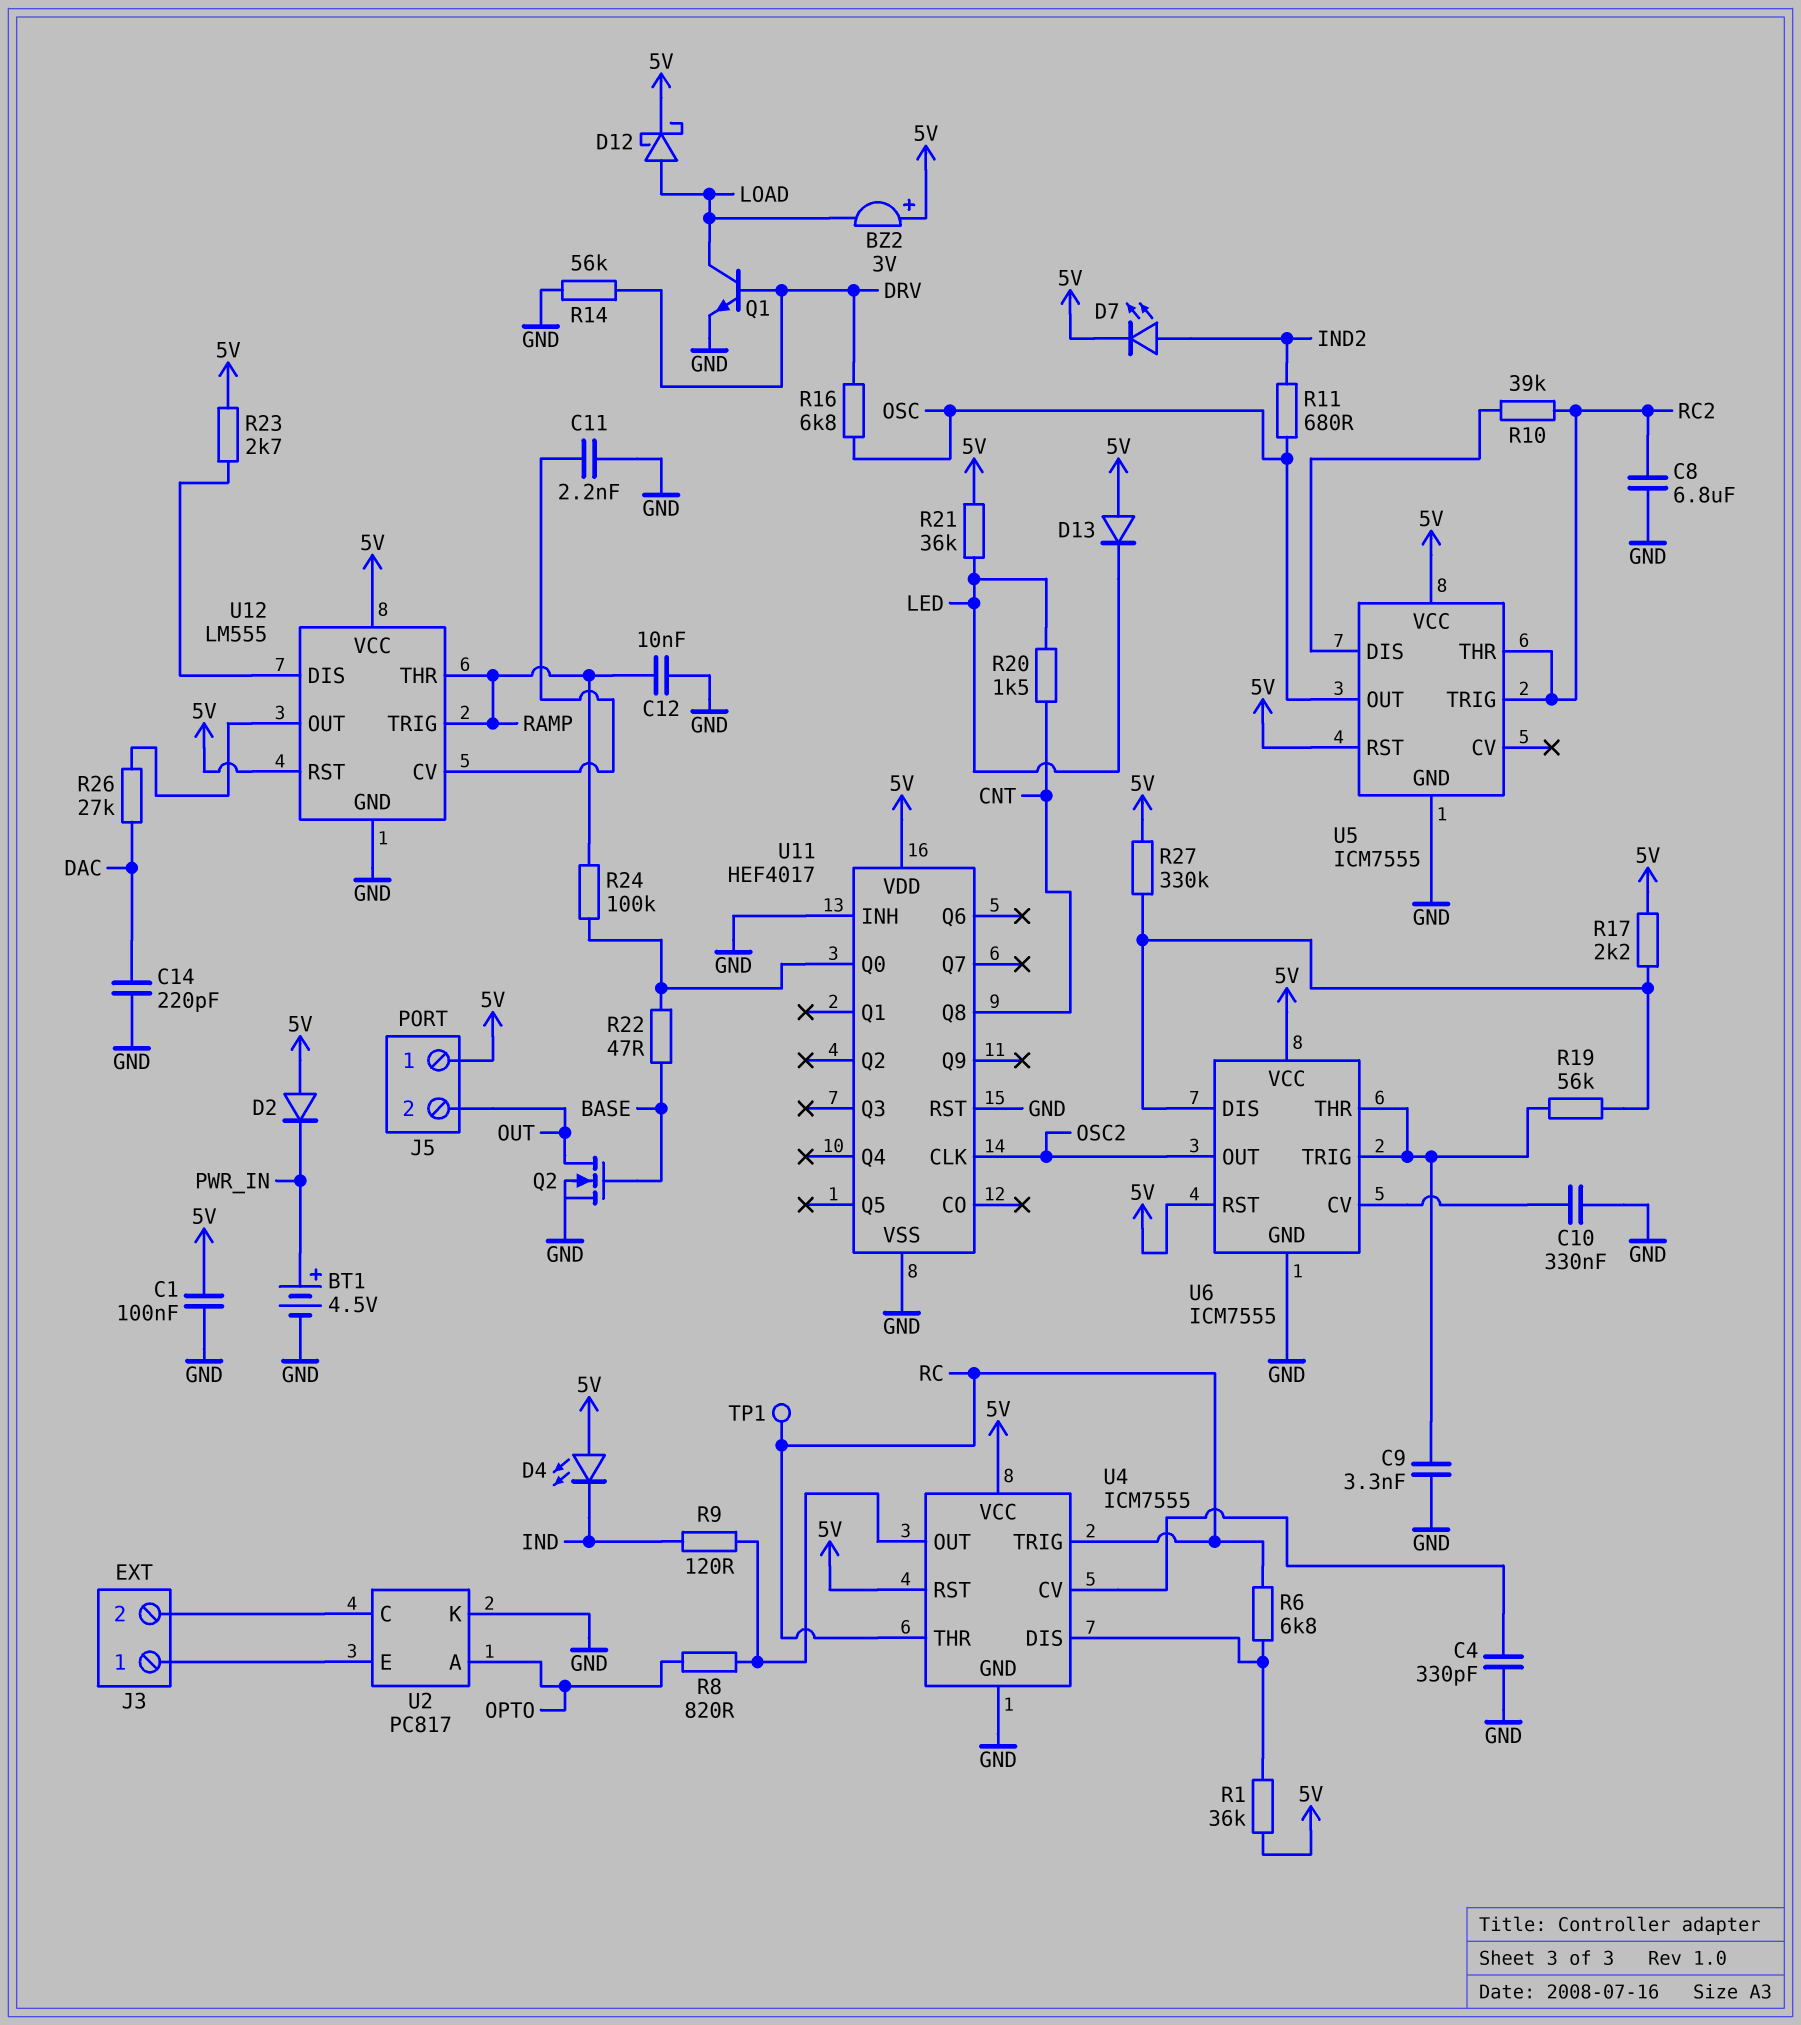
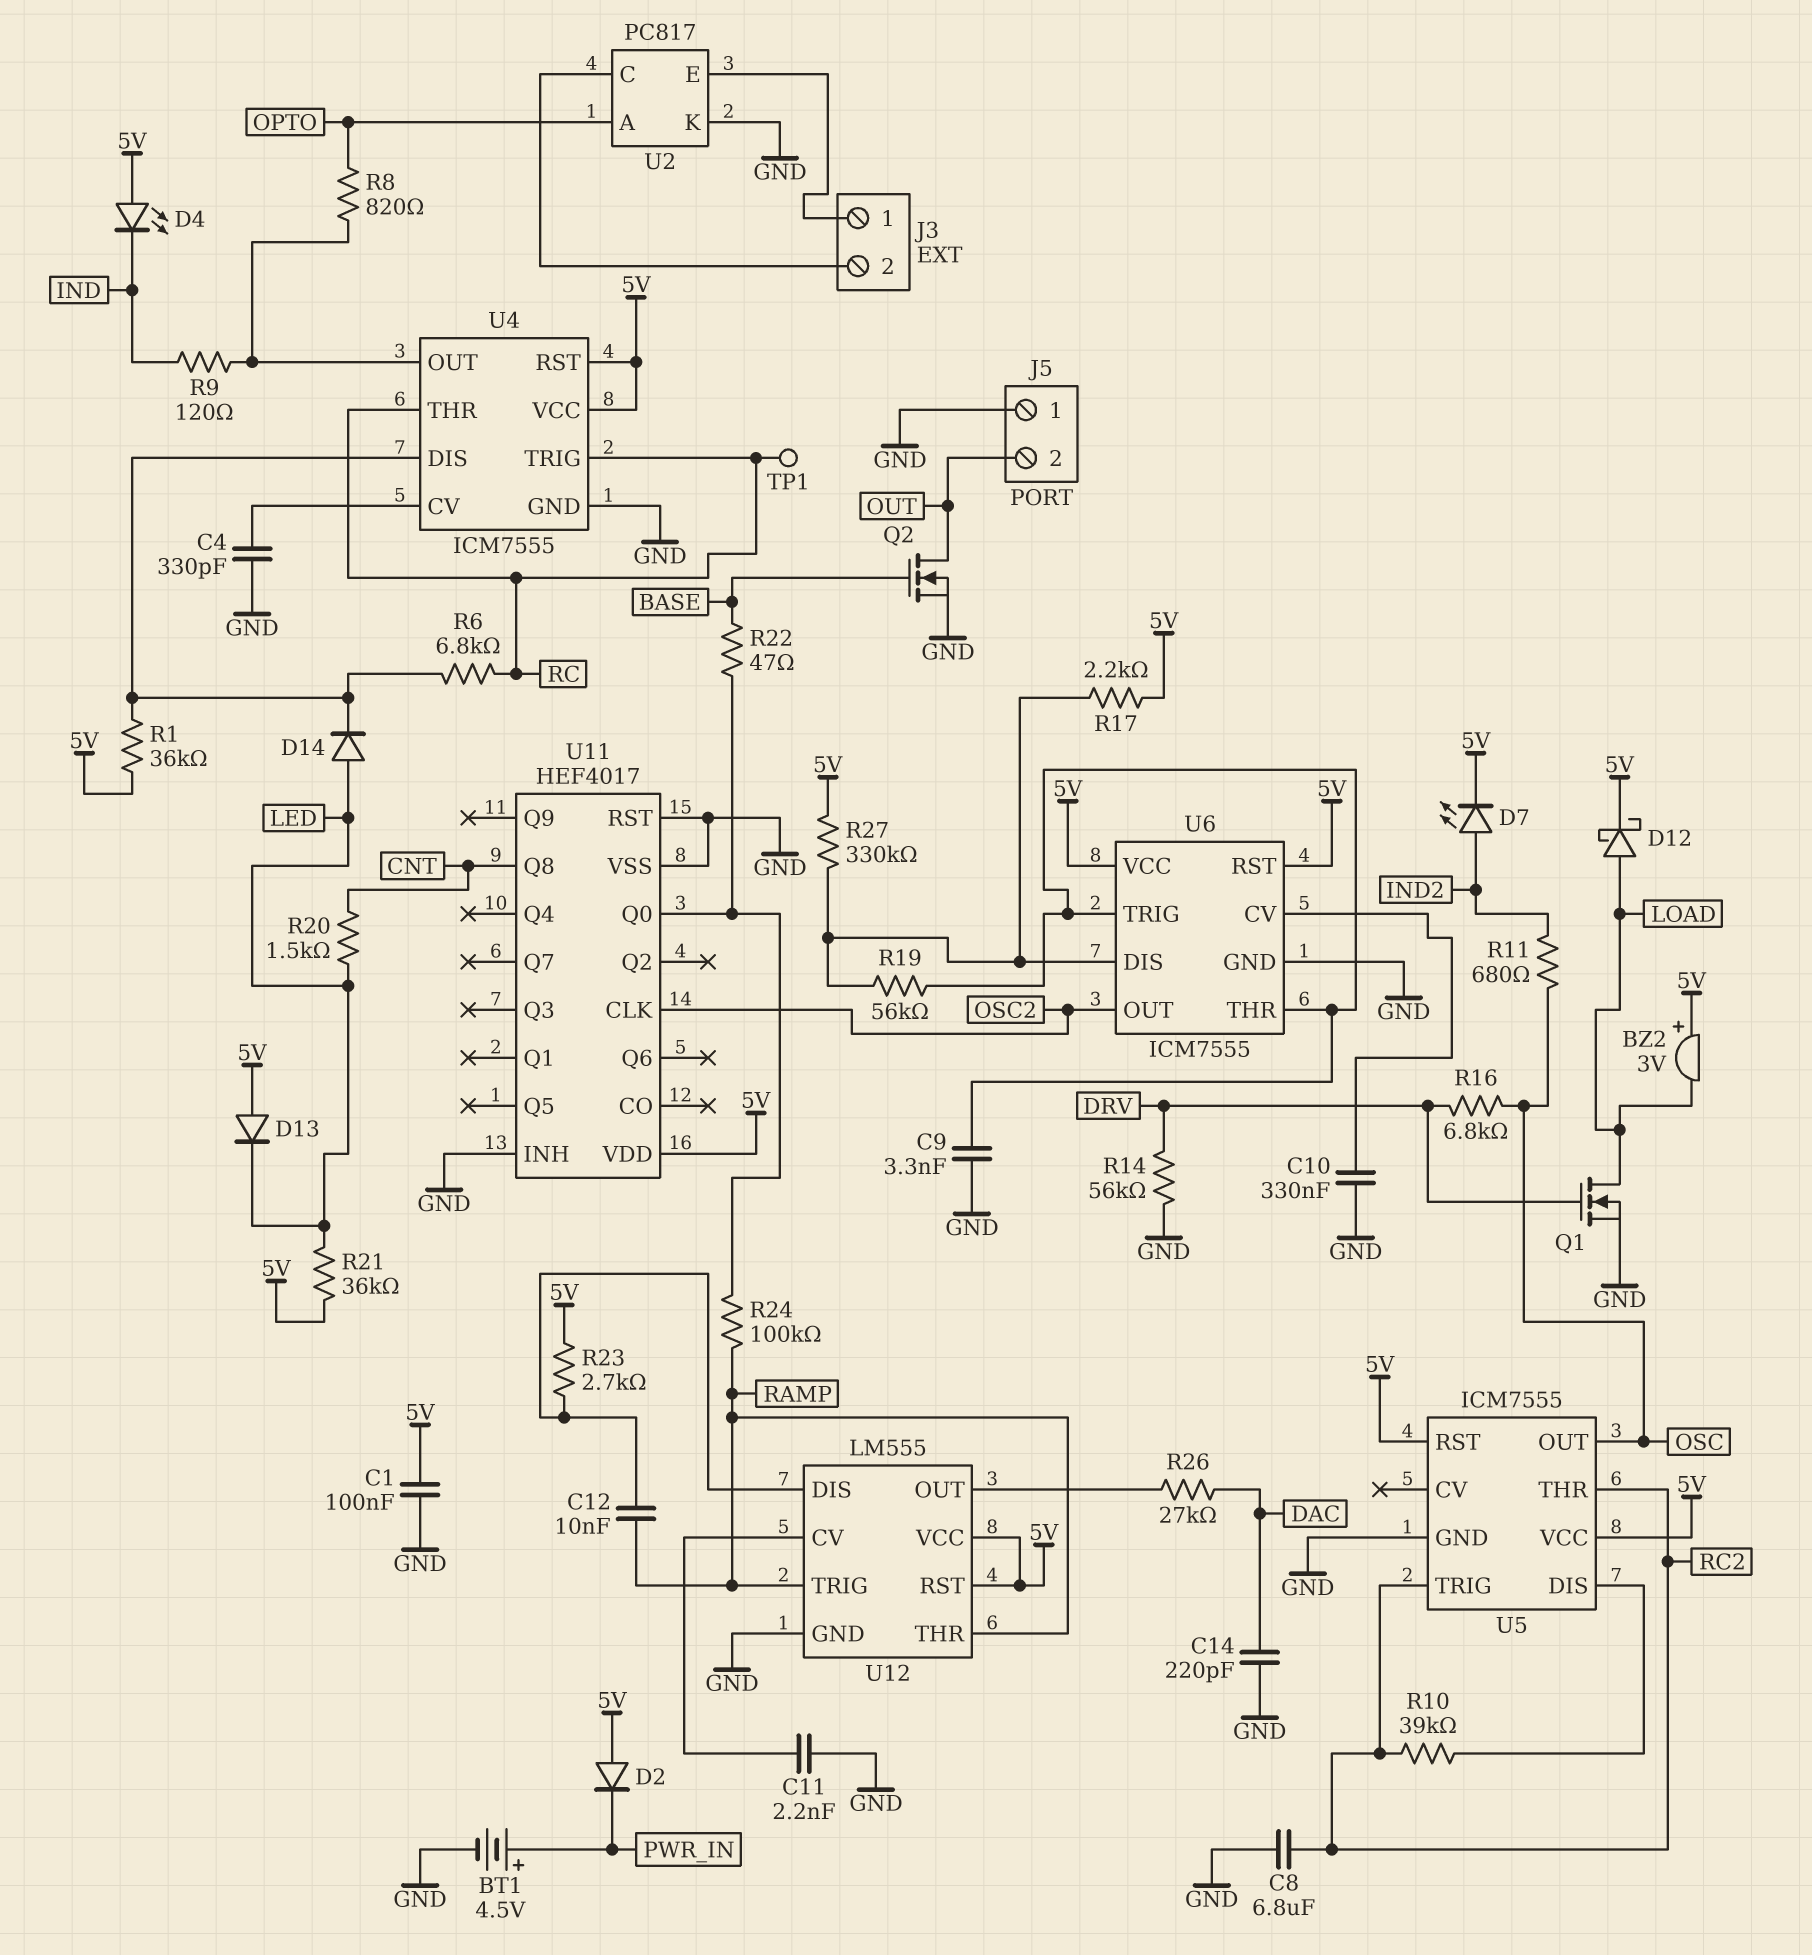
C12: 10nF (GND, RAMP) -> 10nF (RAMP, U12/DIS)
D14: none -> diode (A LED, K U4/DIS)
J5 pin 1: 5V -> GND
Q1: NPN (B DRV, C LOAD, E GND) -> NMOS (G DRV, D LOAD, S GND)

